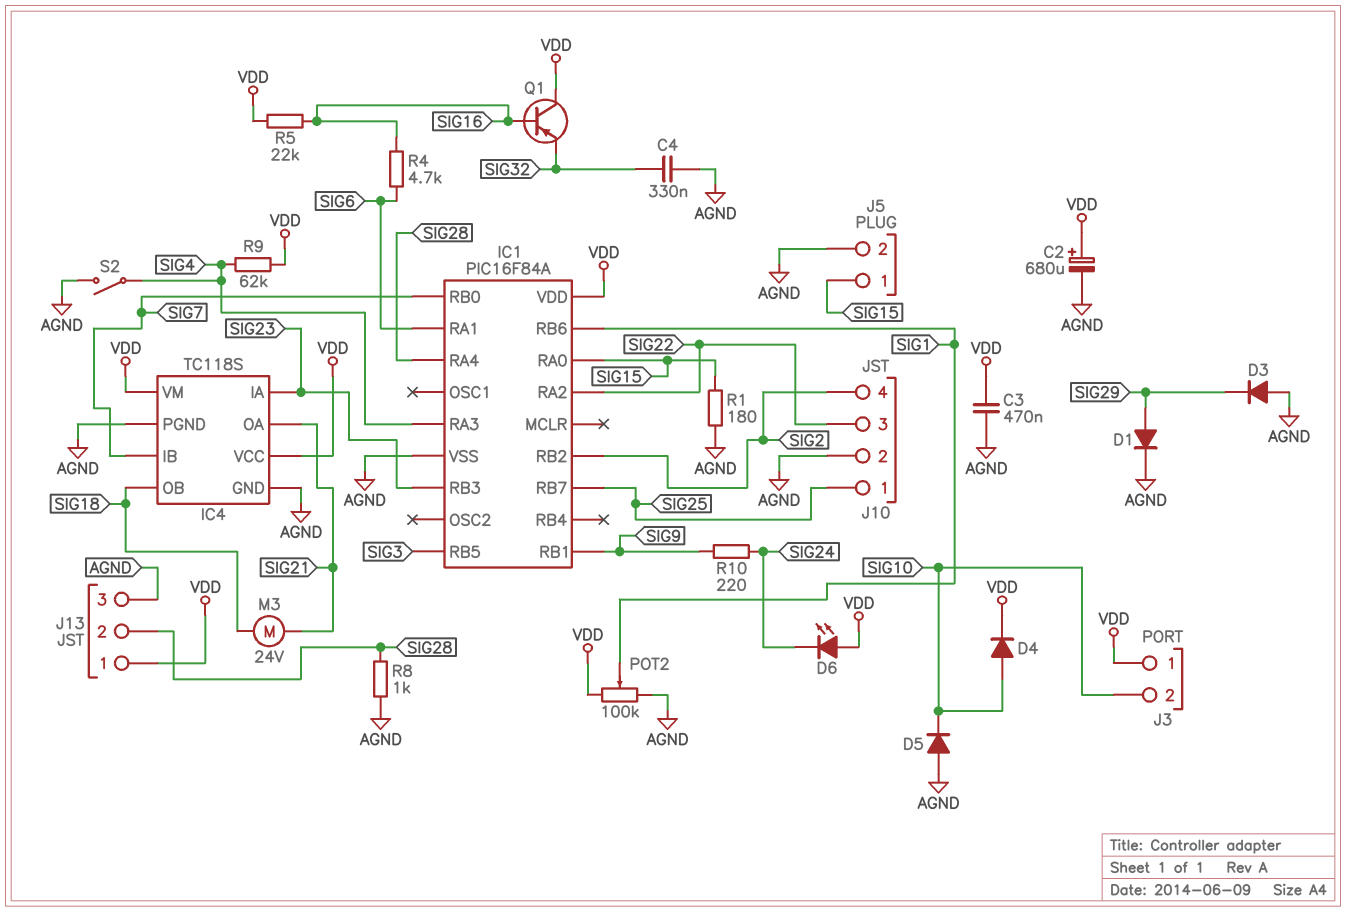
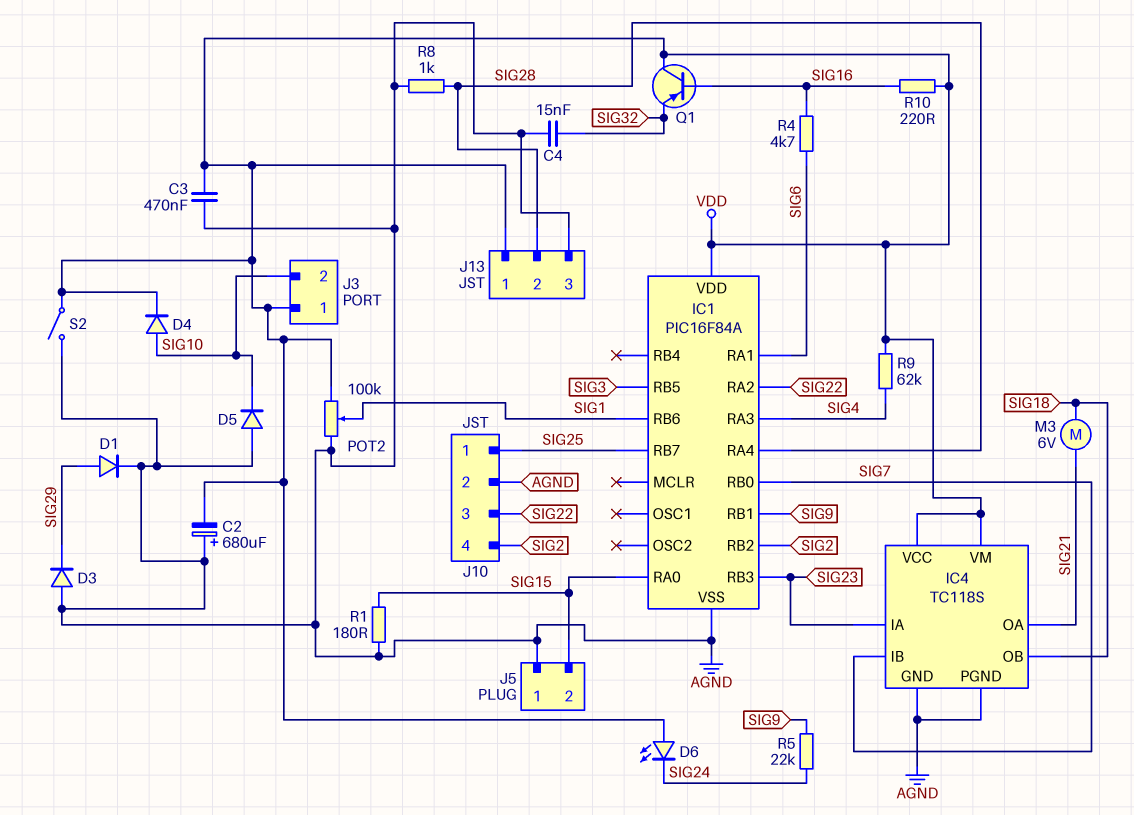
C2: 680uF (plus VDD, minus AGND) -> 680uF (plus AGND, minus VDD)
C4: 330nF (AGND, SIG32) -> 15nF (AGND, SIG32)
J5 pin 1: SIG15 -> AGND
J5 pin 2: AGND -> SIG15
M3: motor 24V (SIG18, SIG21) -> motor 6V (SIG18, SIG21)
R5: 22k (SIG16, VDD) -> 22k (SIG9, SIG24)
R10: 220 (SIG9, SIG24) -> 220 (SIG16, VDD)
S2: switch (AGND, SIG4) -> switch (AGND, VDD)

